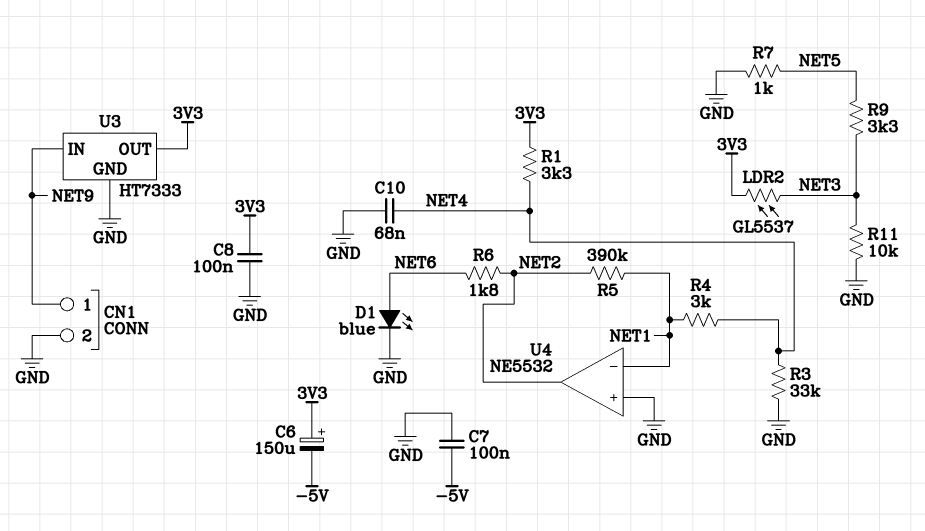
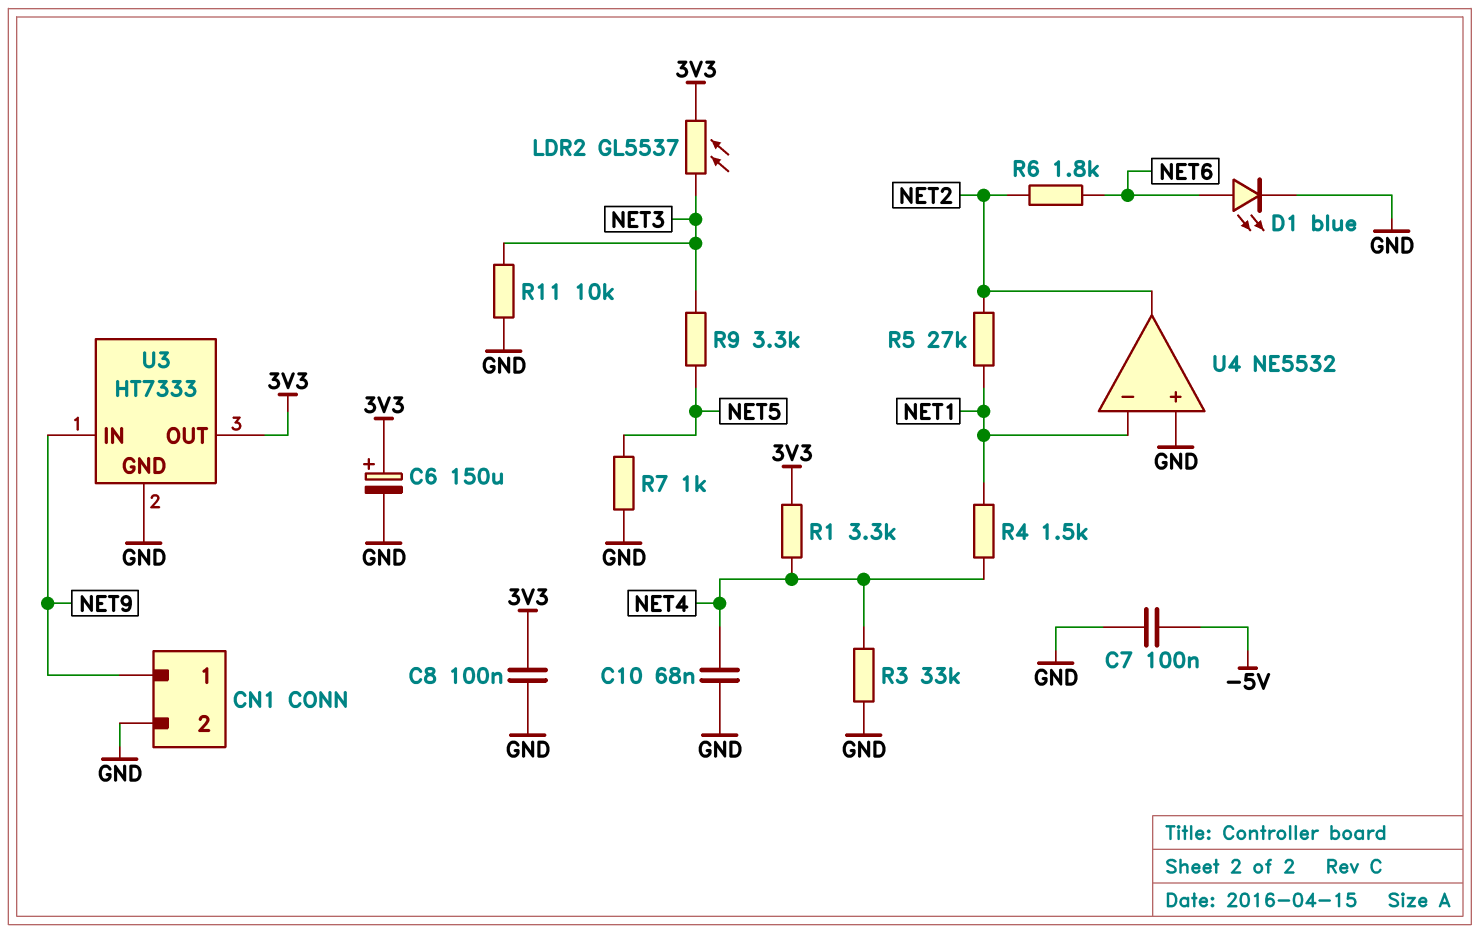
C6: 150uF (plus 3V3, minus -5V) -> 150uF (plus 3V3, minus GND)
R4: 3k (NET1, NET4) -> 1.5k (NET1, NET4)
R5: 390k (NET1, NET2) -> 27k (NET1, NET2)

